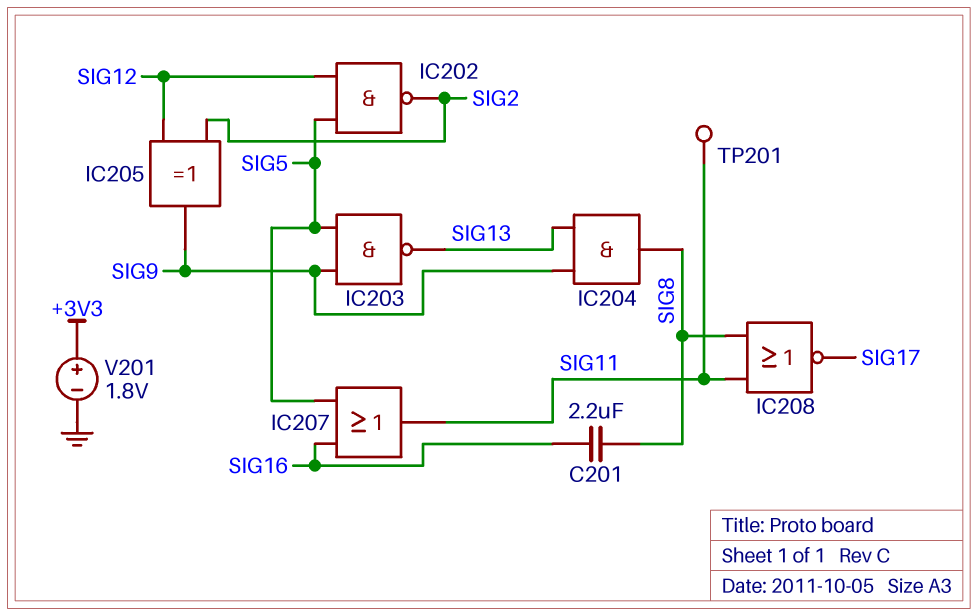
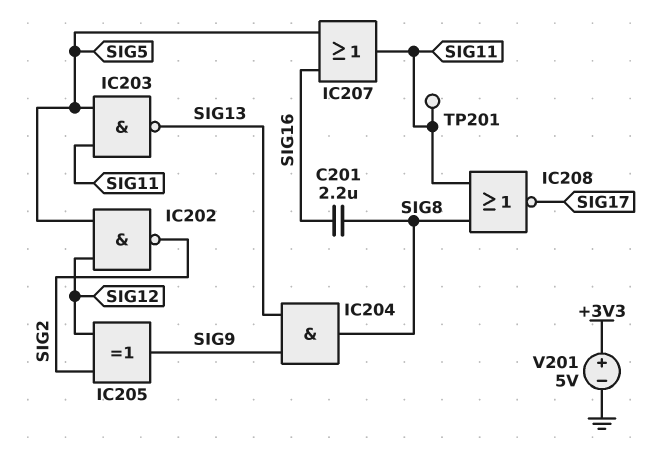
IC203: NAND (in SIG5, in SIG9, out SIG13) -> NAND (in SIG5, in SIG11, out SIG13)
V201: 1.8V (plus +3V3, minus GND) -> 5V (plus +3V3, minus GND)

